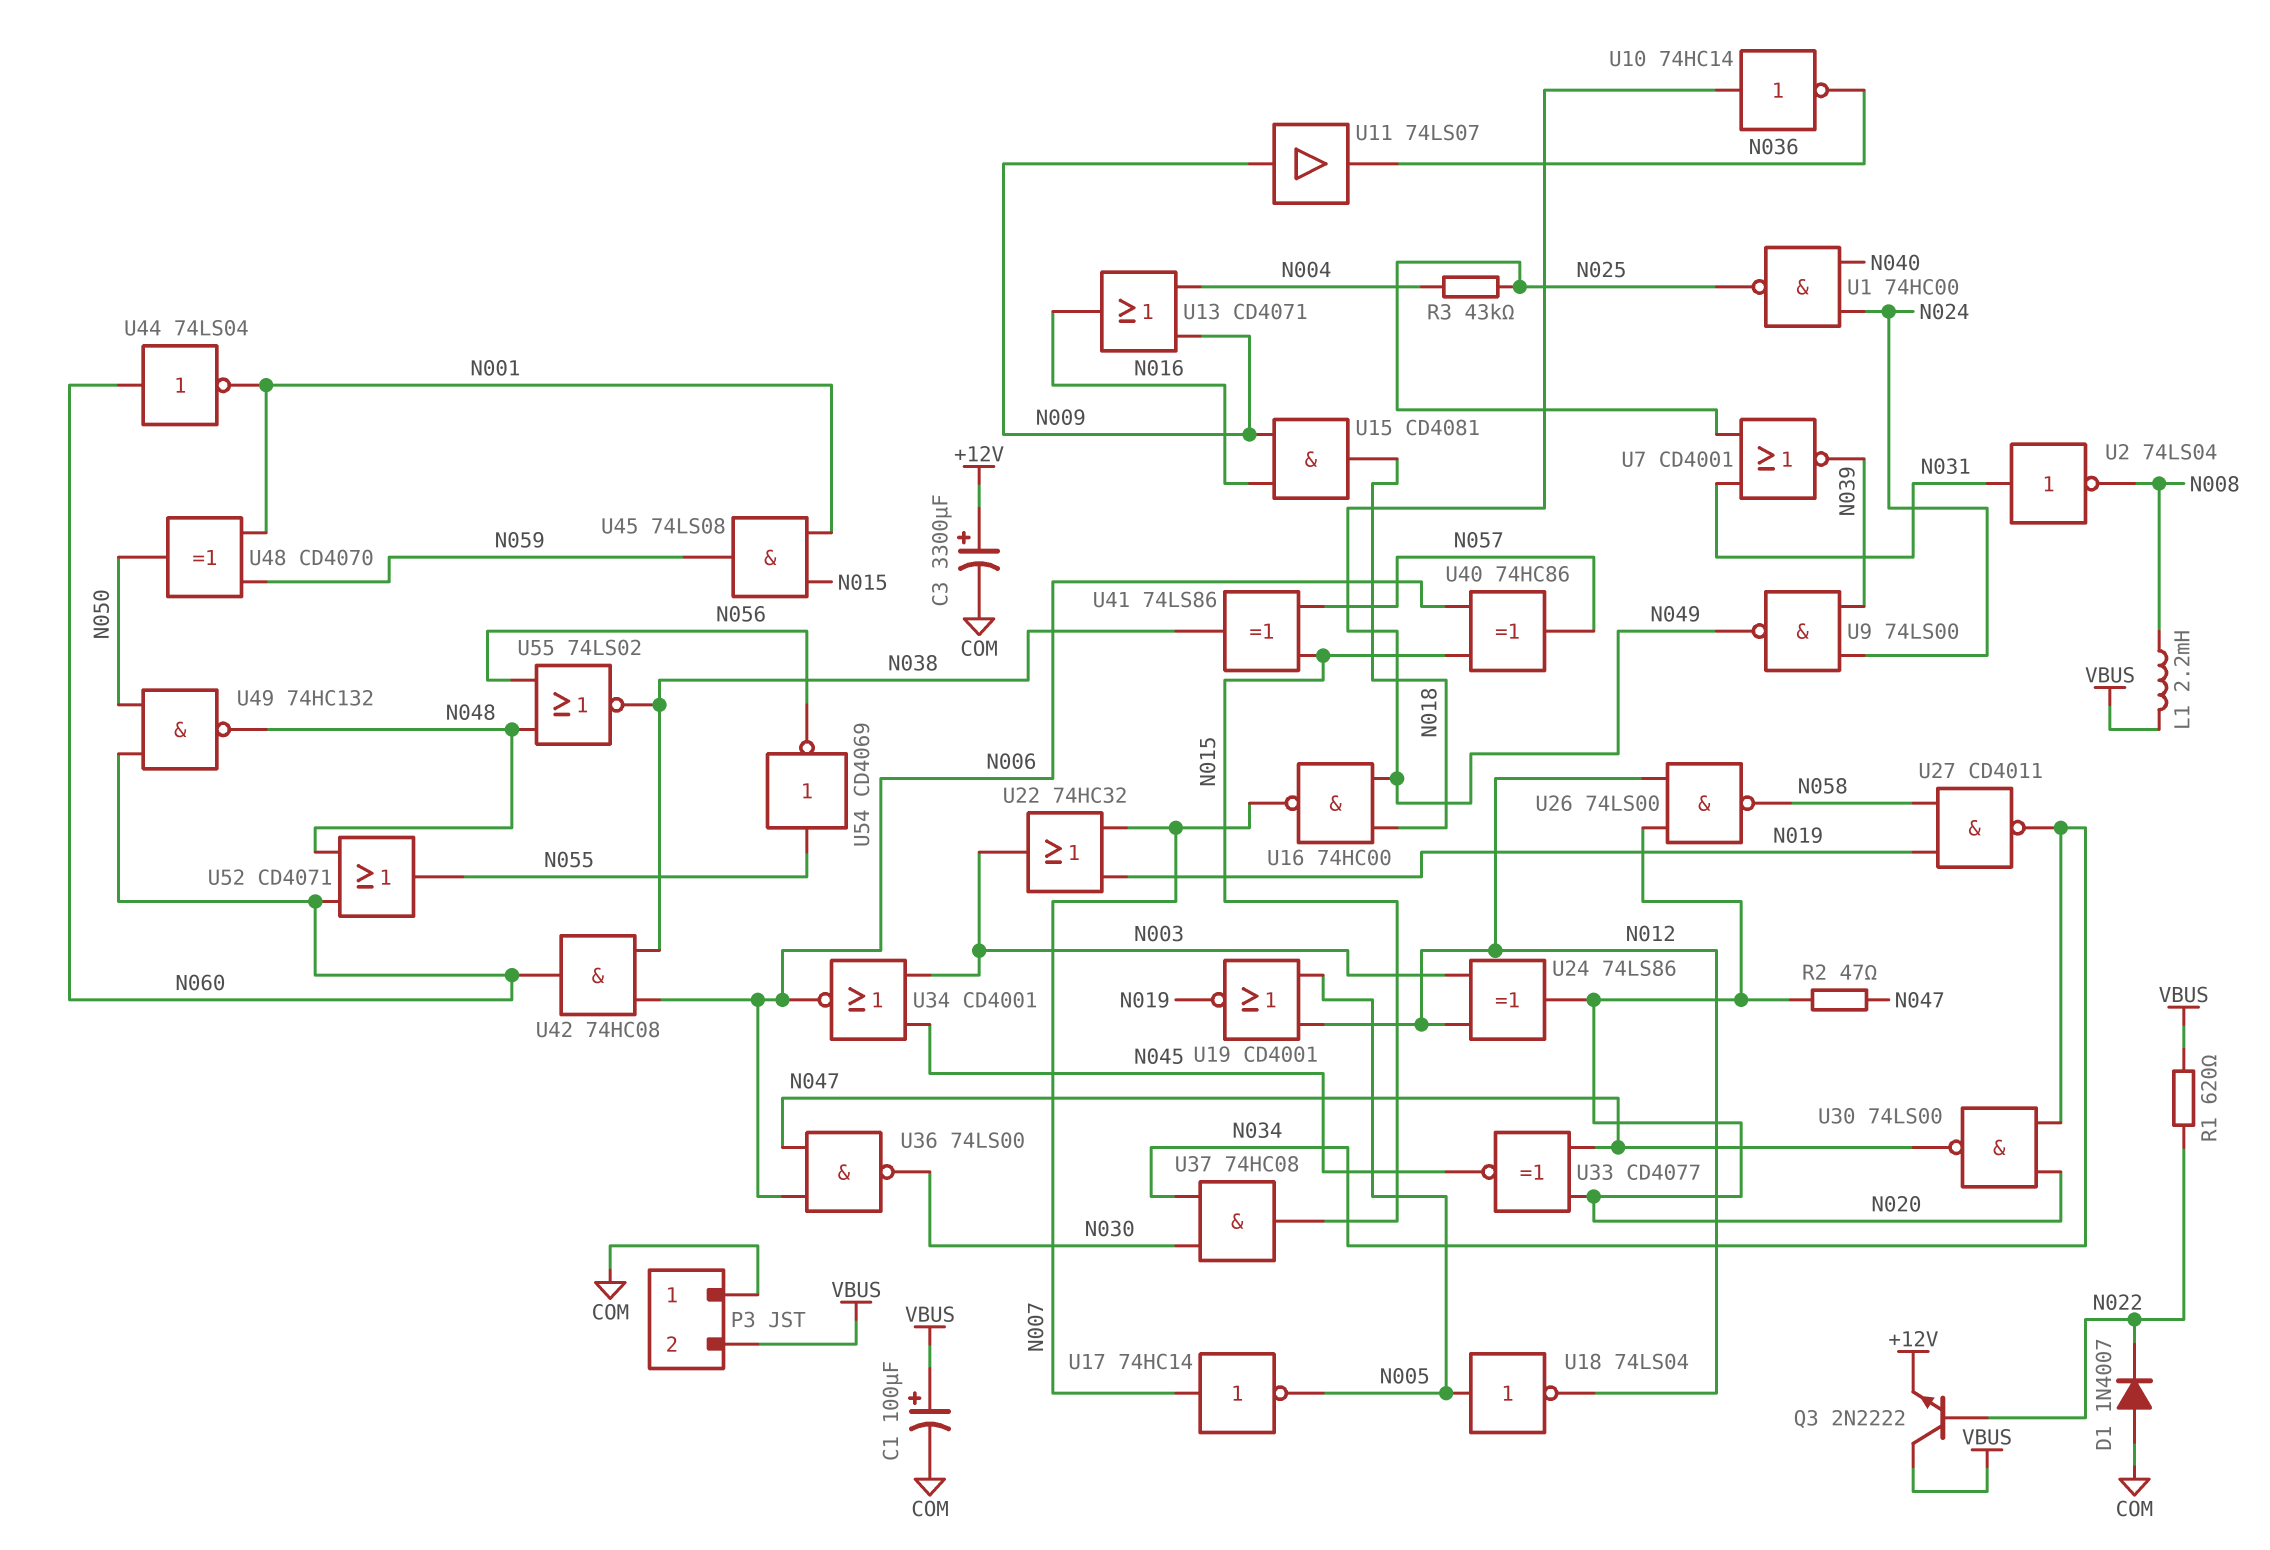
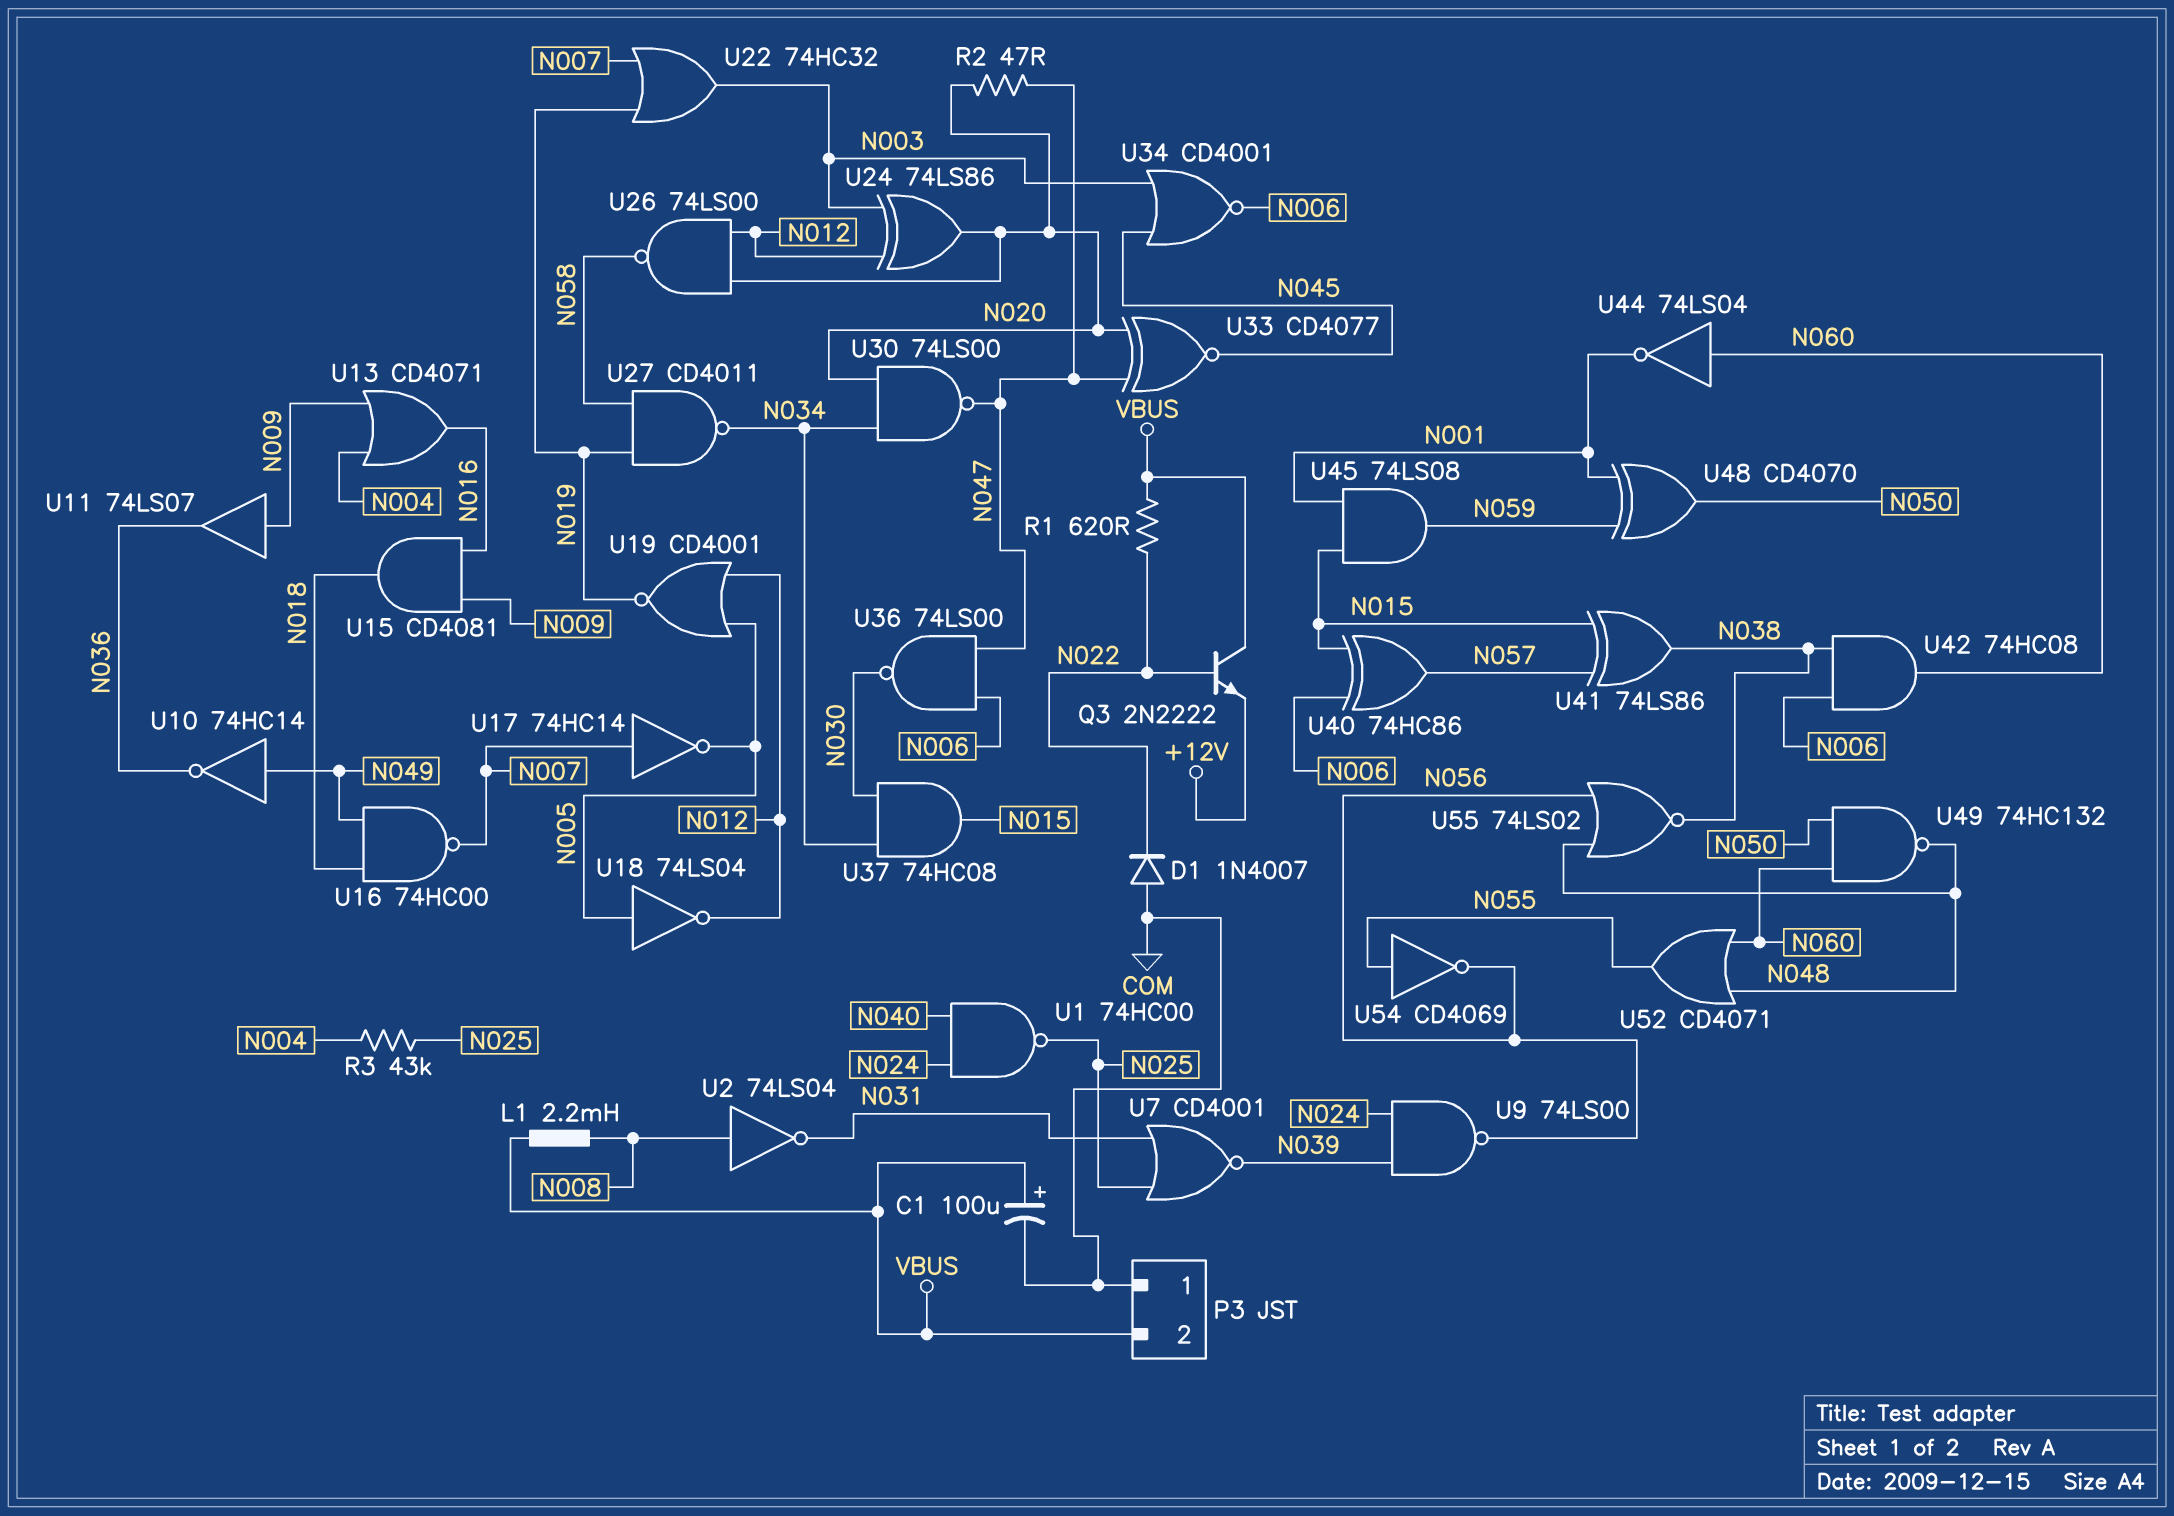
C3: 3300uF (plus +12V, minus COM) -> none
U2: NOT 74LS04 (in N031, out N008) -> NOT 74LS04 (in N008, out N031)
U9: NAND 74LS00 (in N024, in N039, out N049) -> NAND 74LS00 (in N024, in N039, out N056)

